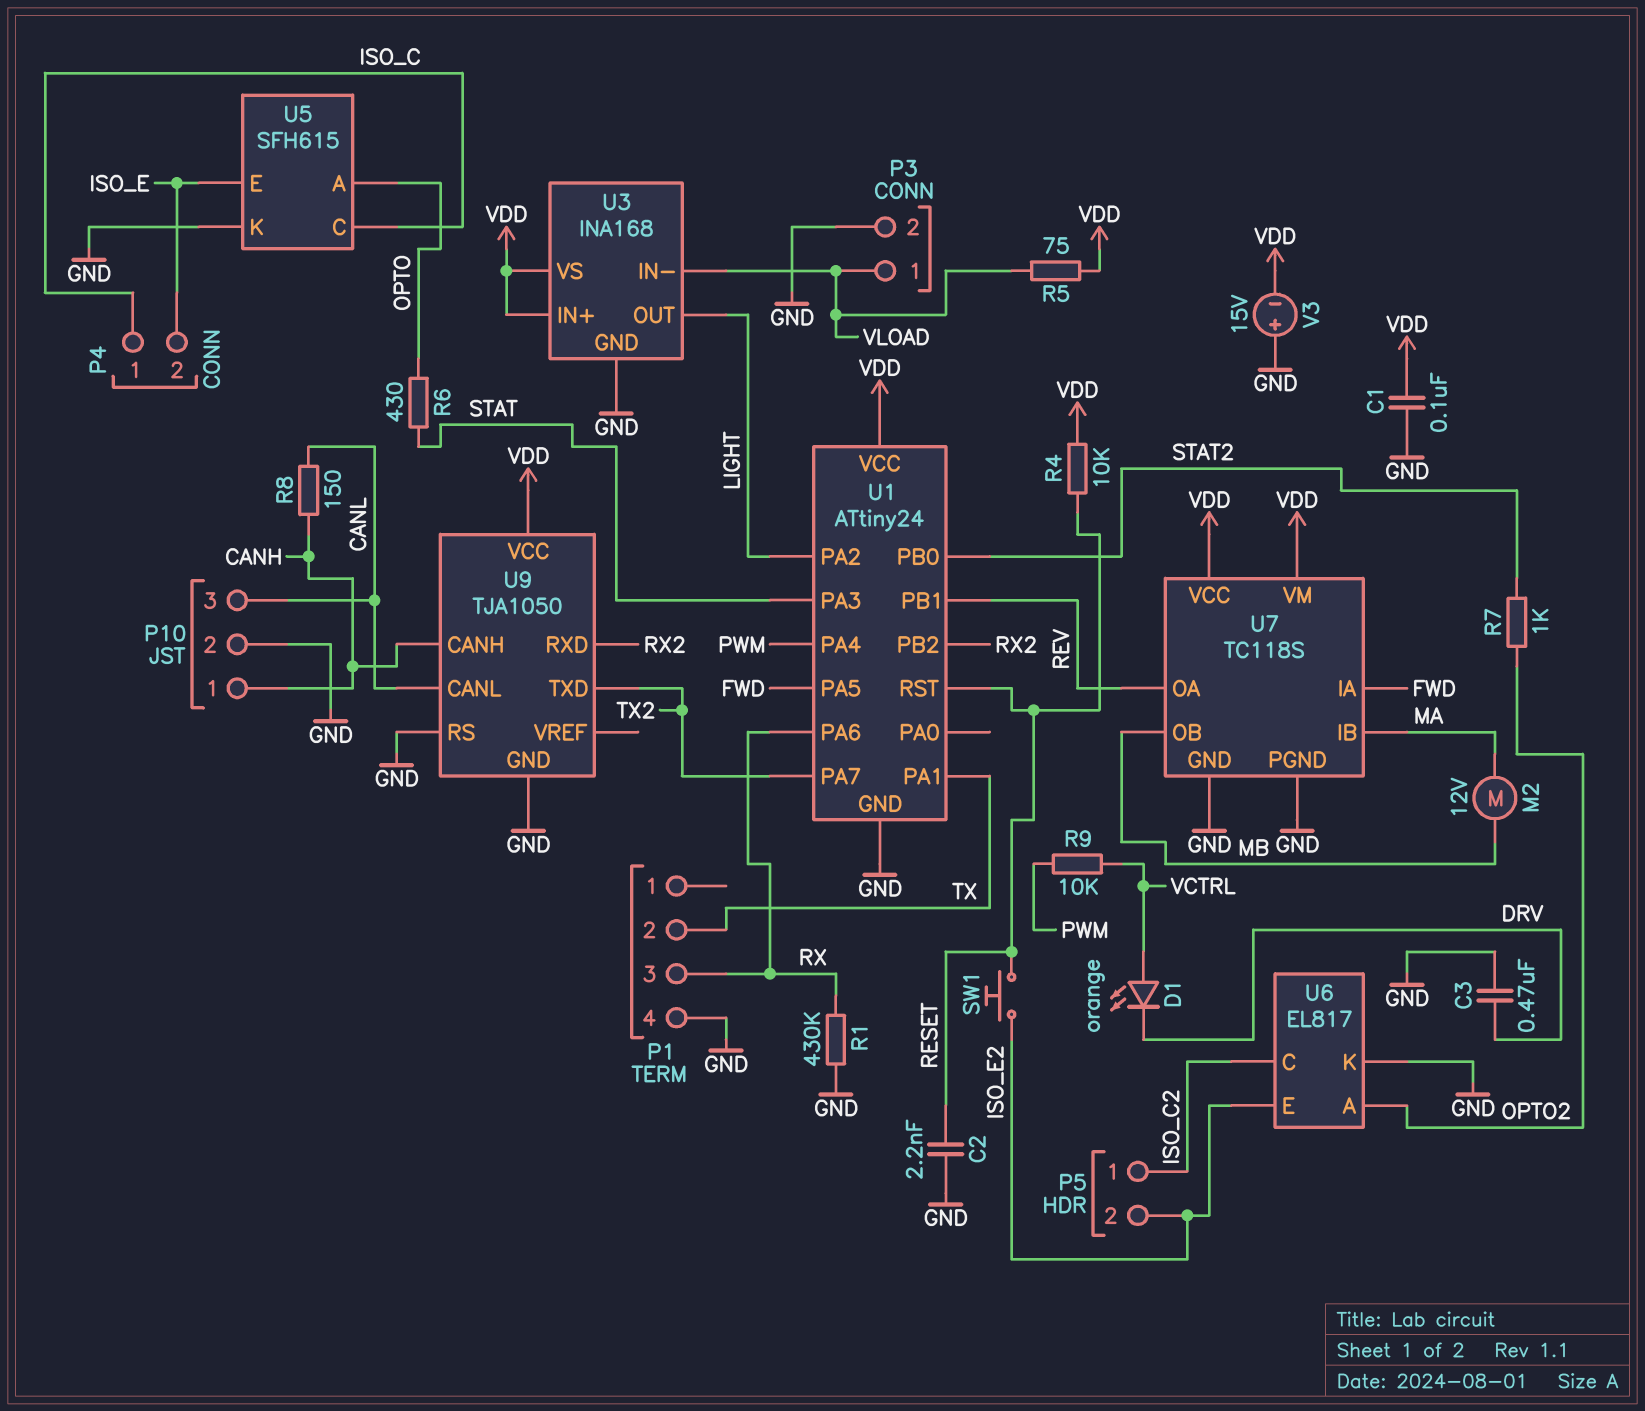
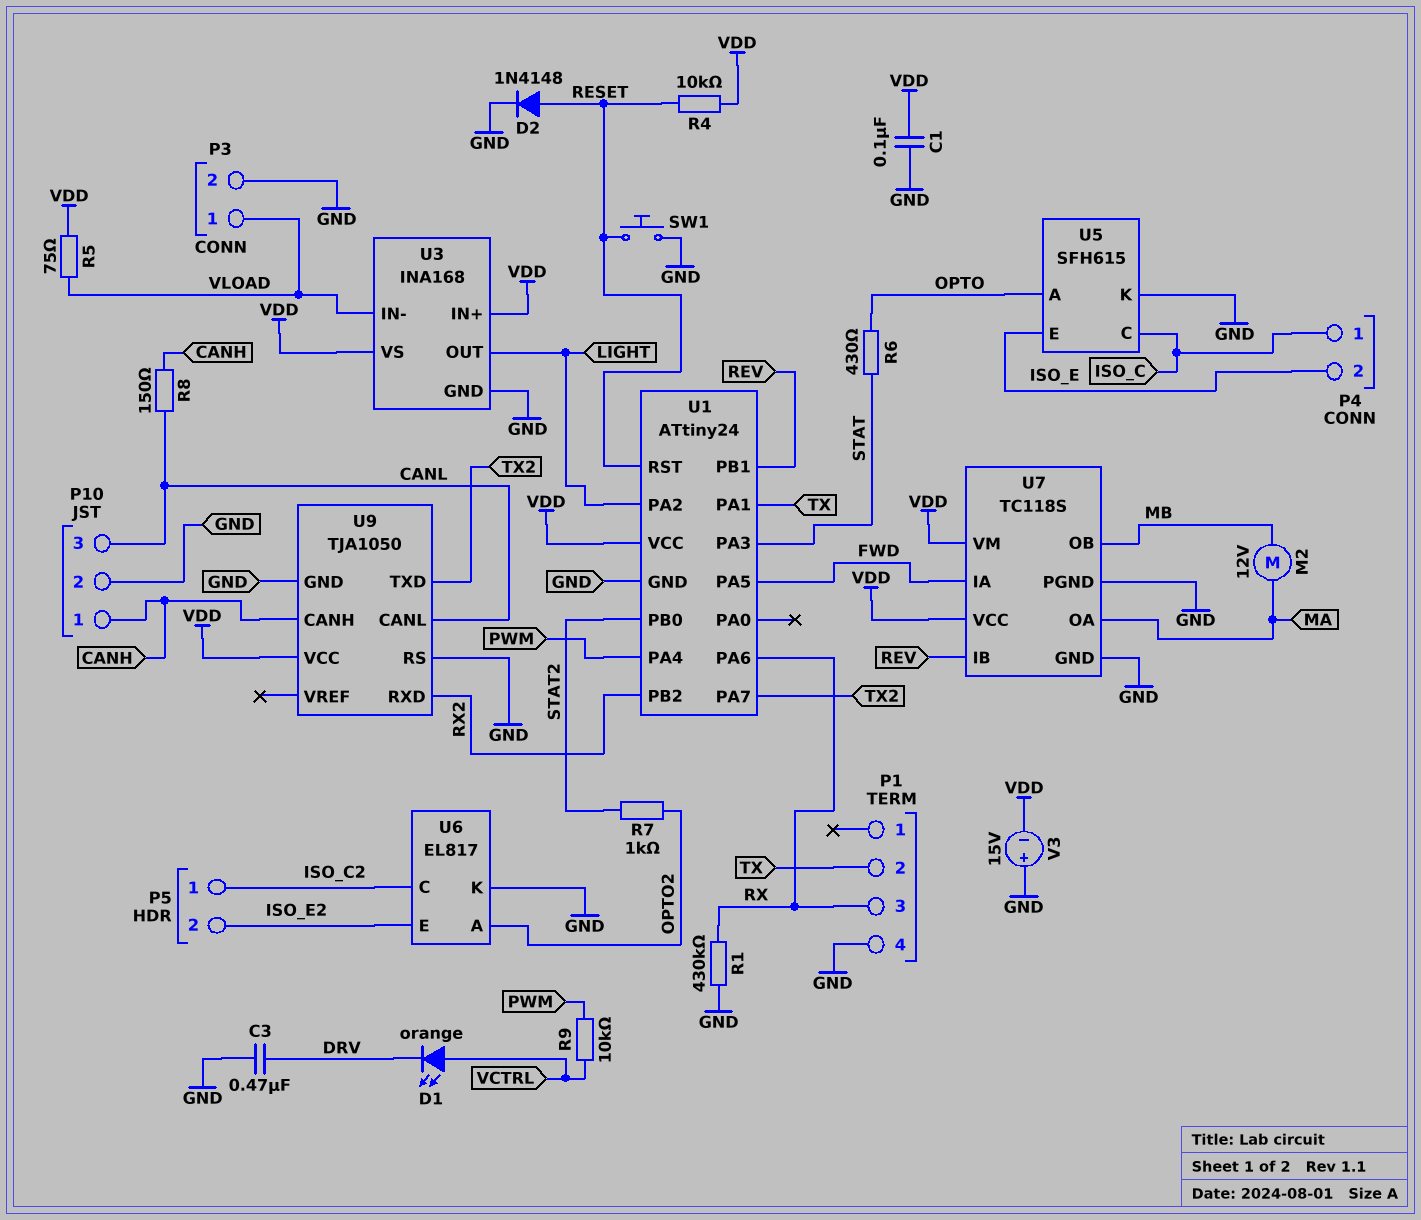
C2: 2.2nF (GND, RESET) -> none
D2: none -> diode 1N4148 (A RESET, K GND)
SW1: button (ISO_E2, RESET) -> button (GND, RESET)
U7 pin IB: MA -> REV
U7 pin OA: REV -> MA

